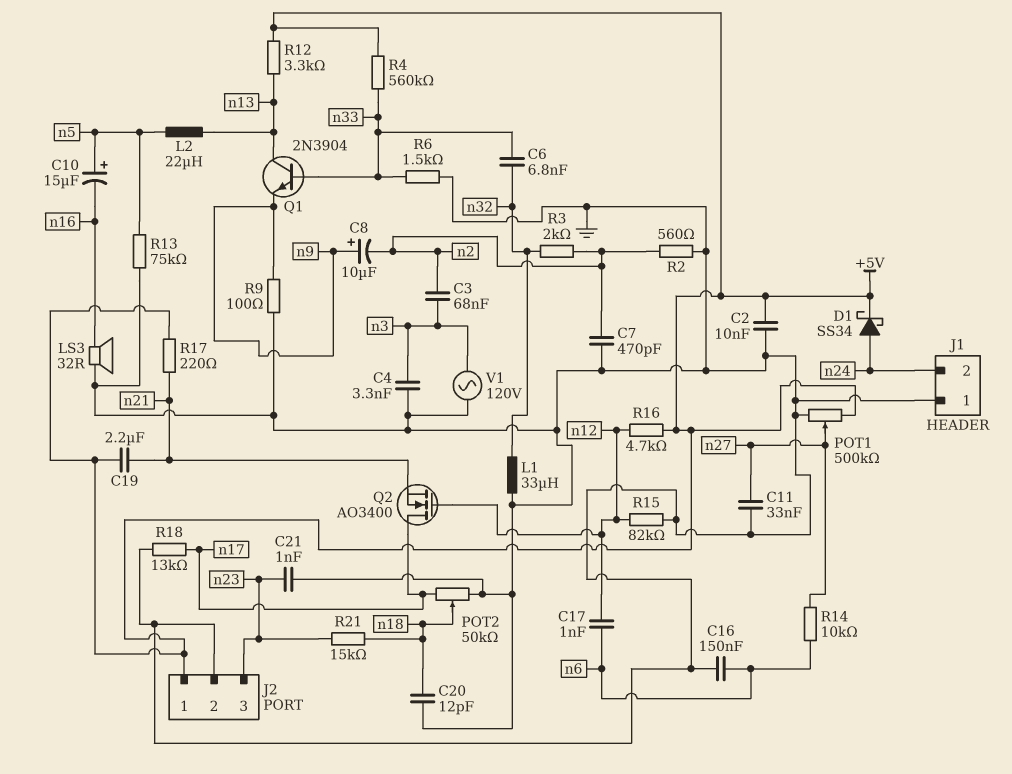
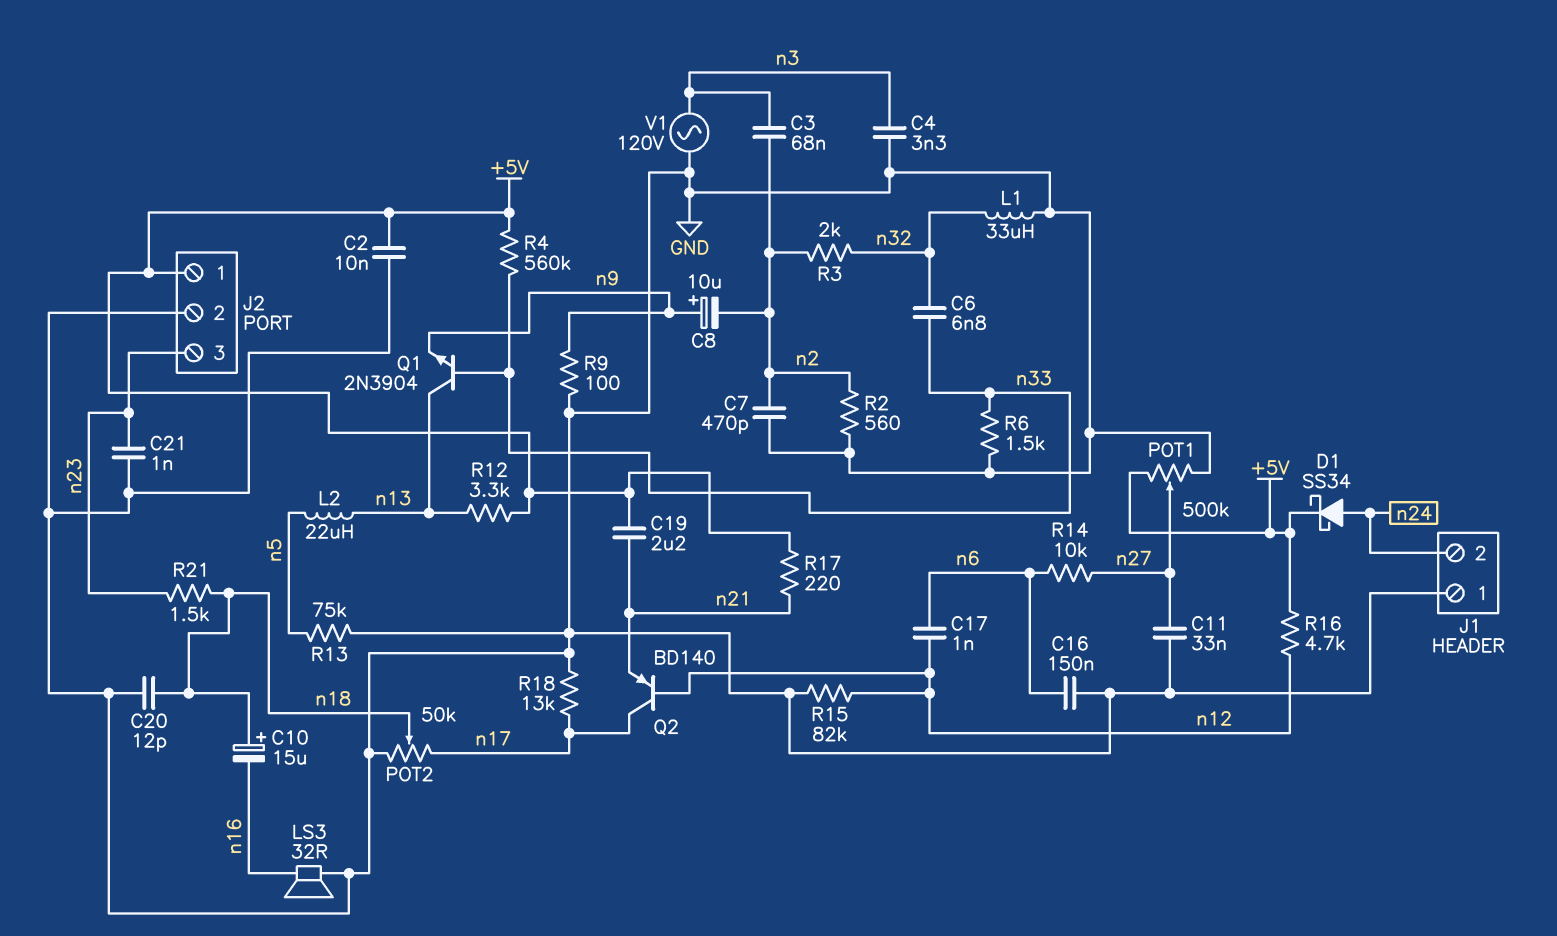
C10: 15uF (plus n5, minus n16) -> 15uF (plus n18, minus n16)
Q2: NMOS AO3400 (G n12, D n17, S n21) -> PNP BD140 (B n12, C n17, E n21)
R21: 15k (n18, n23) -> 1.5k (n18, n23)

